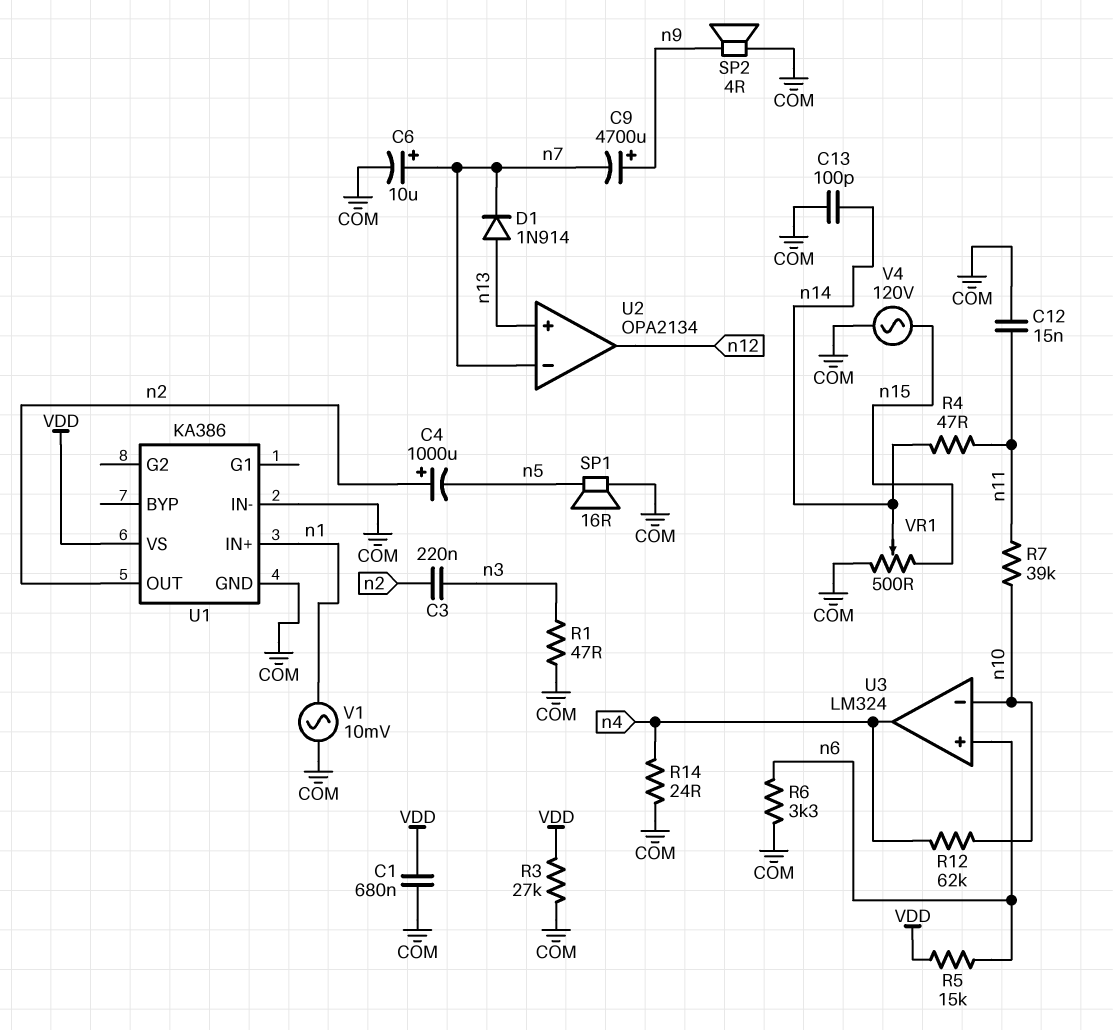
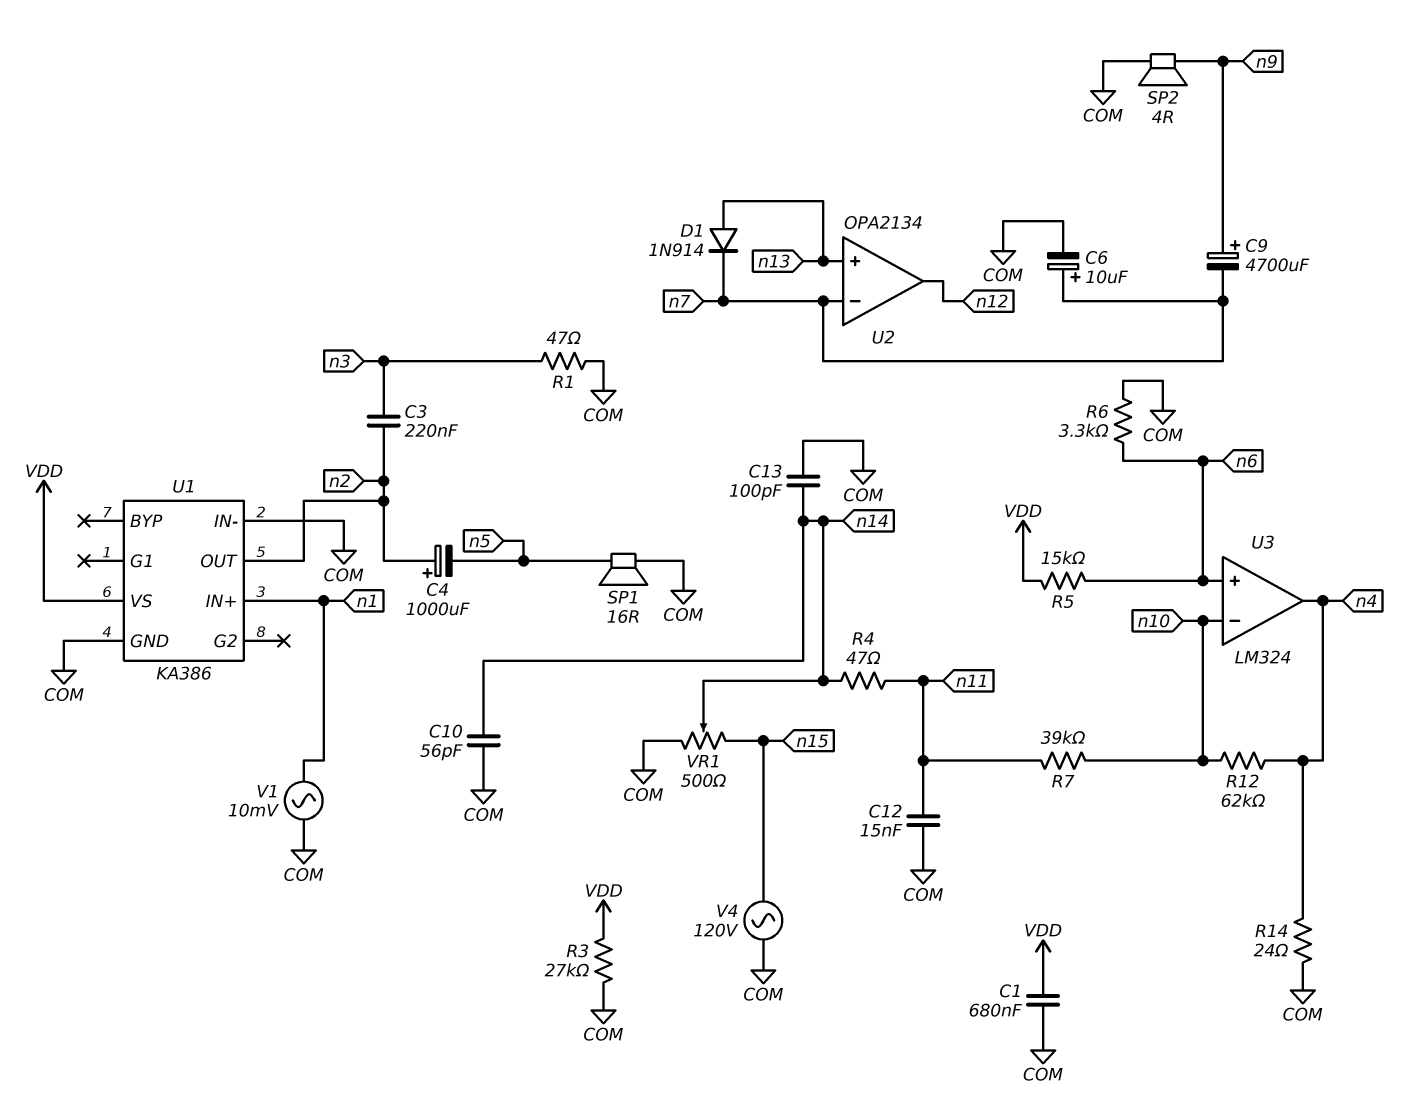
C10: none -> 56pF (COM, n14)

